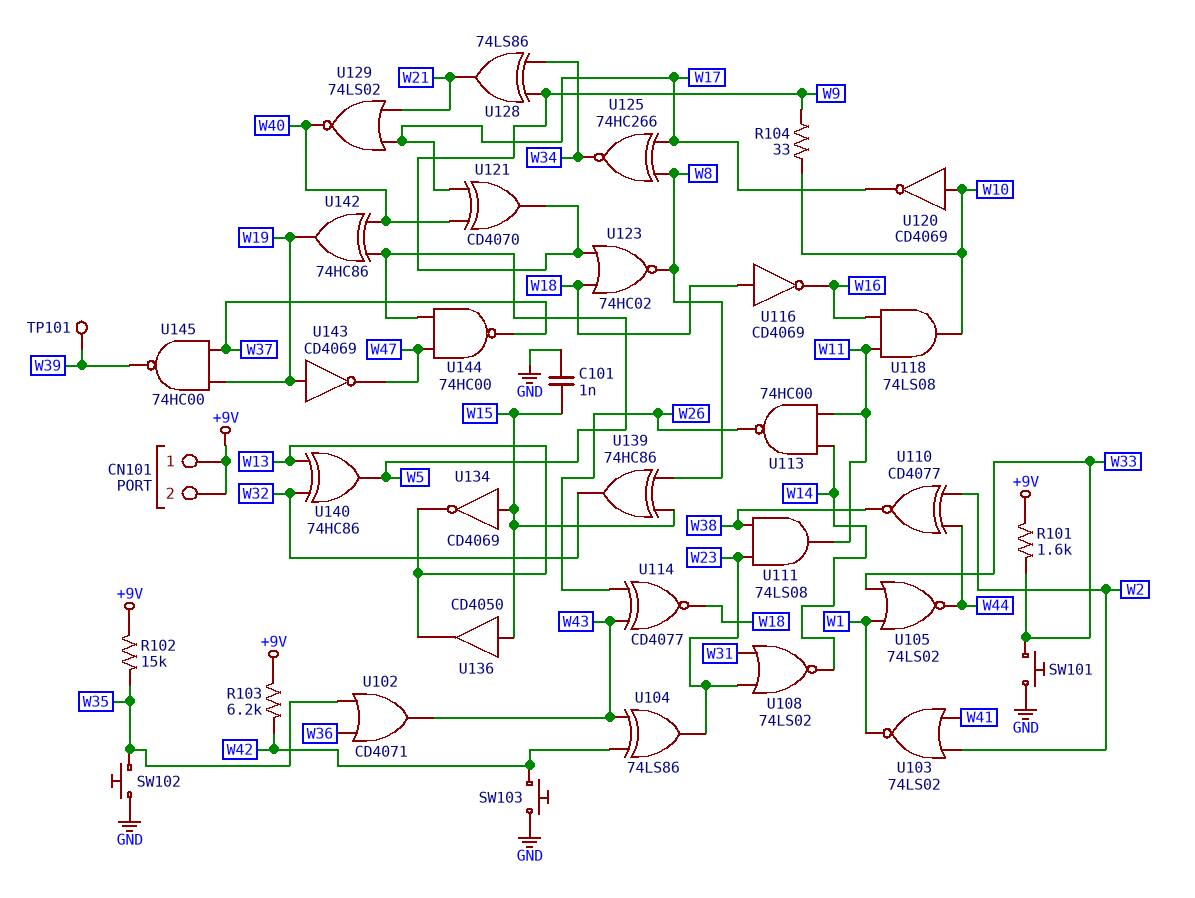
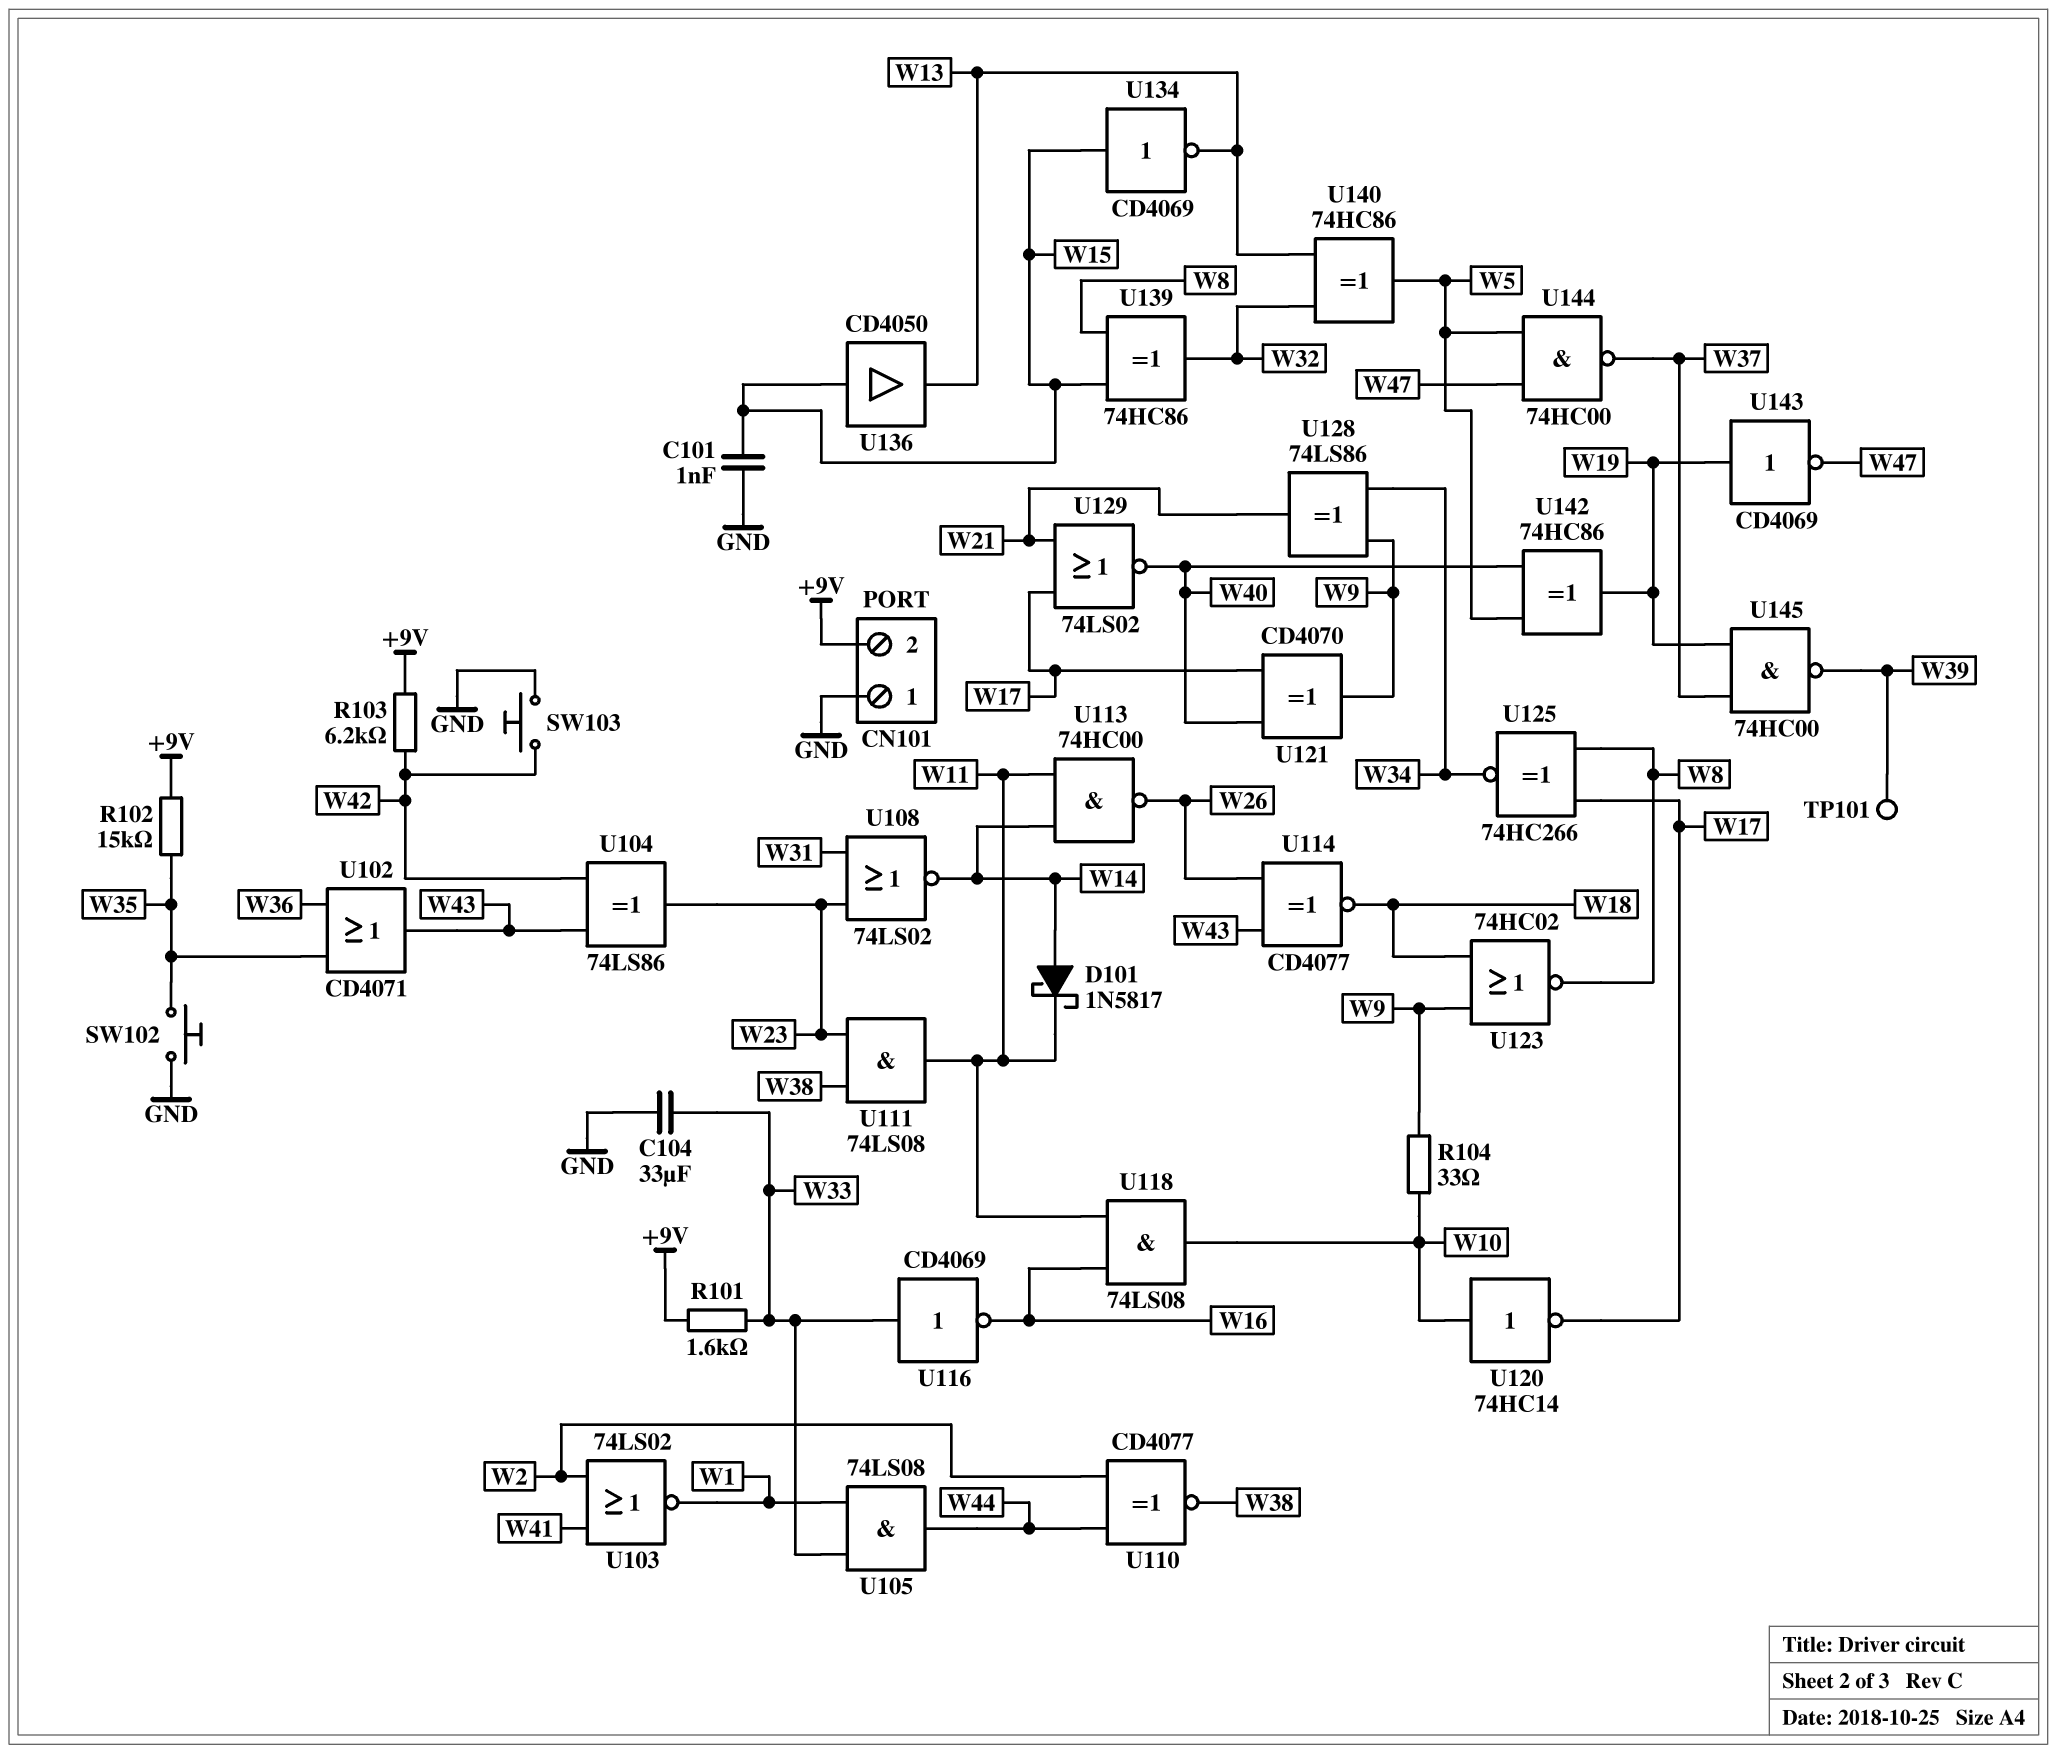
C104: none -> 33uF (GND, W33)
CN101 pin 1: +9V -> GND
D101: none -> schottky 1N5817 (A W14, K W11)
SW101: button (GND, W33) -> none
U105: NOR 74LS02 (in W1, in W33, out W44) -> AND 74LS08 (in W1, in W33, out W44)
U116: NOT CD4069 (in W18, out W16) -> NOT CD4069 (in W33, out W16)
U120: NOT CD4069 (in W10, out W17) -> NOT 74HC14 (in W10, out W17)

